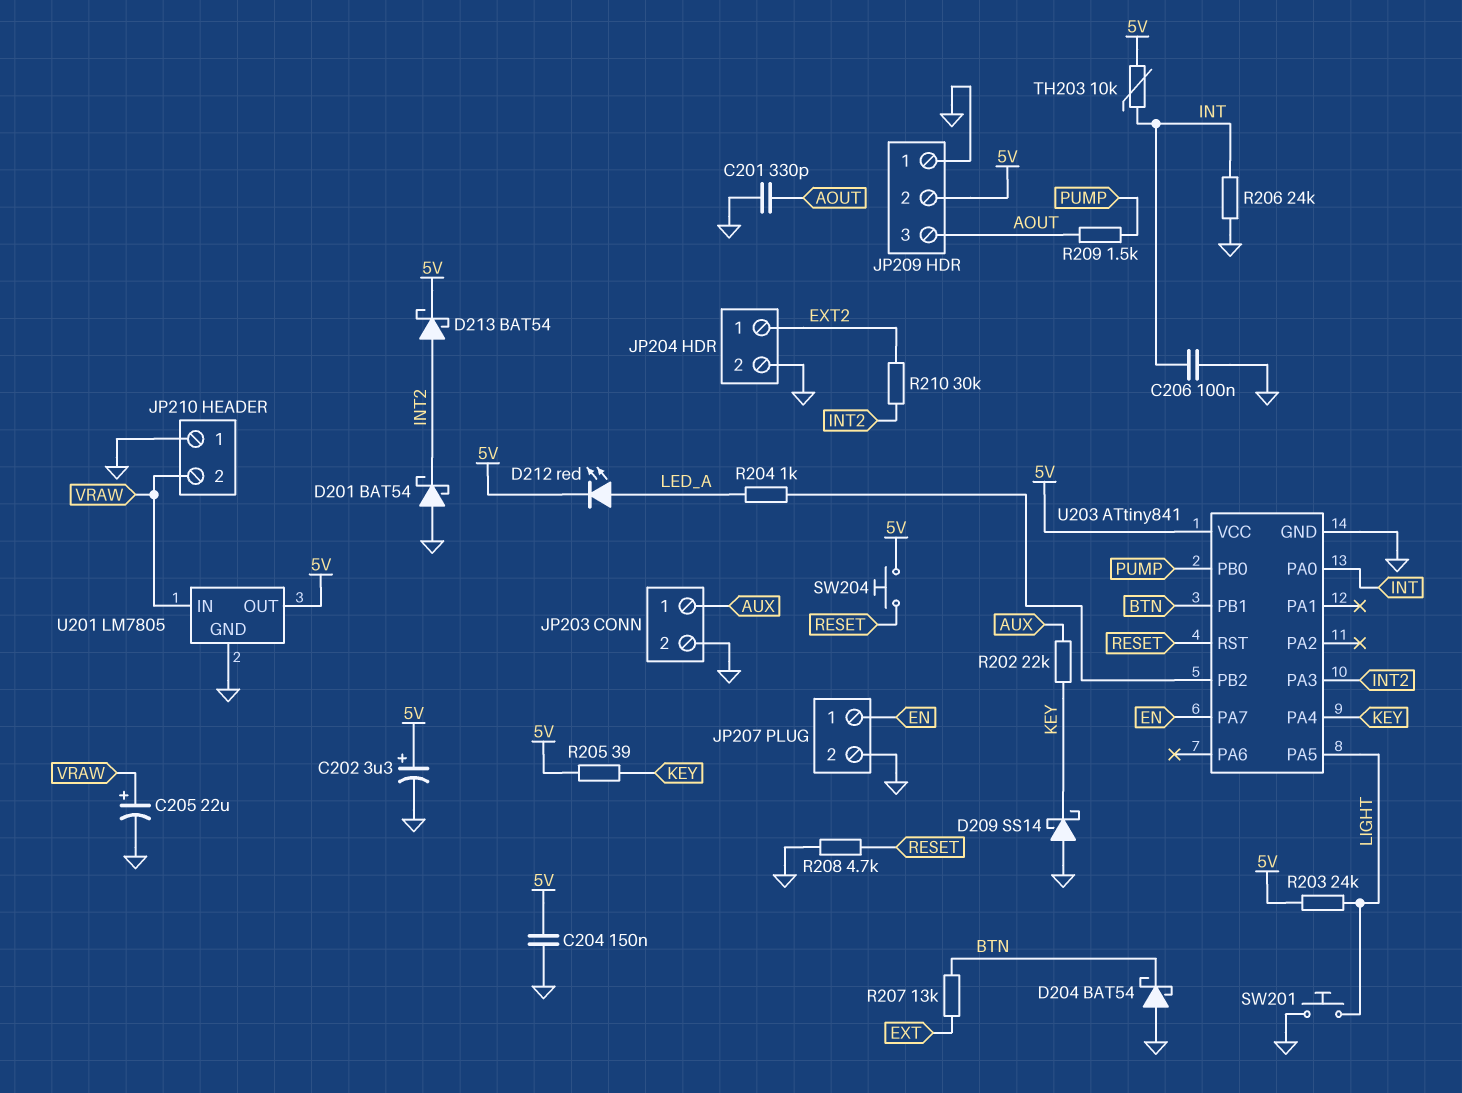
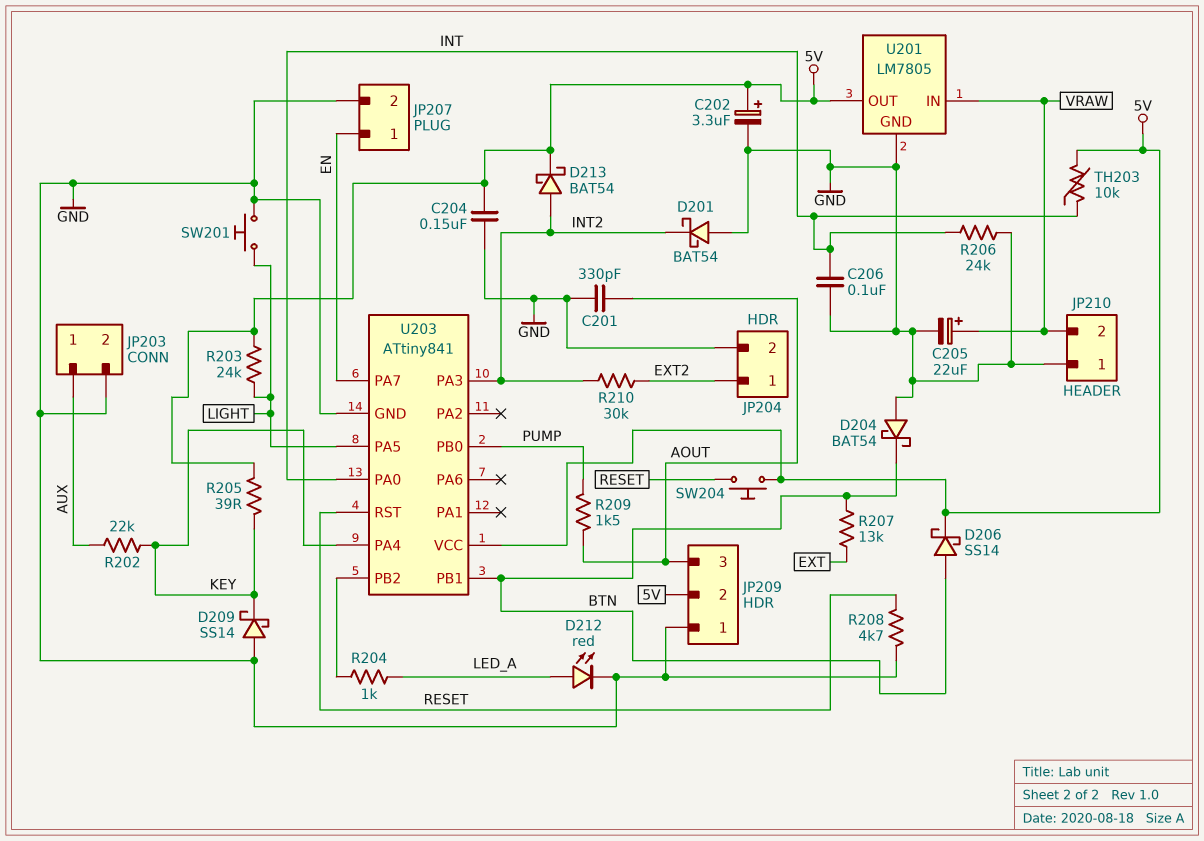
D206: none -> schottky SS14 (A BTN, K 5V)
D212: LED red (A LED_A, K 5V) -> LED red (A LED_A, K GND)

